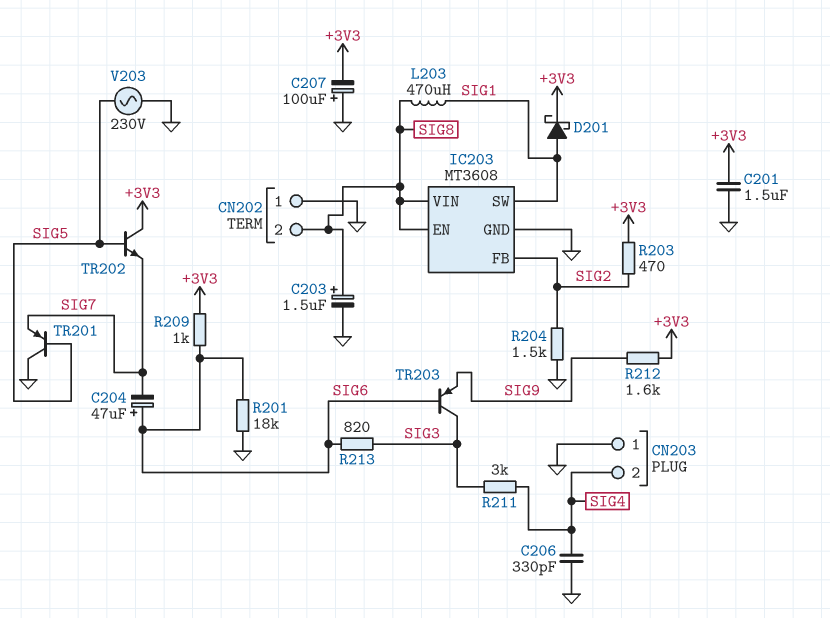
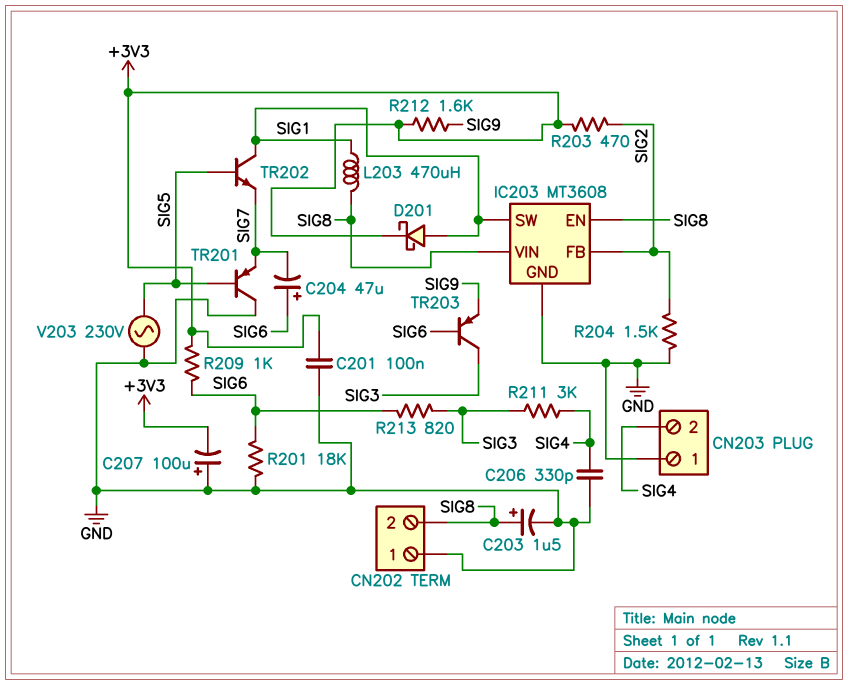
C201: 1.5uF (+3V3, GND) -> 100nF (+3V3, GND)
TR202: NPN (B SIG5, C +3V3, E SIG7) -> NPN (B SIG5, C SIG1, E SIG7)

